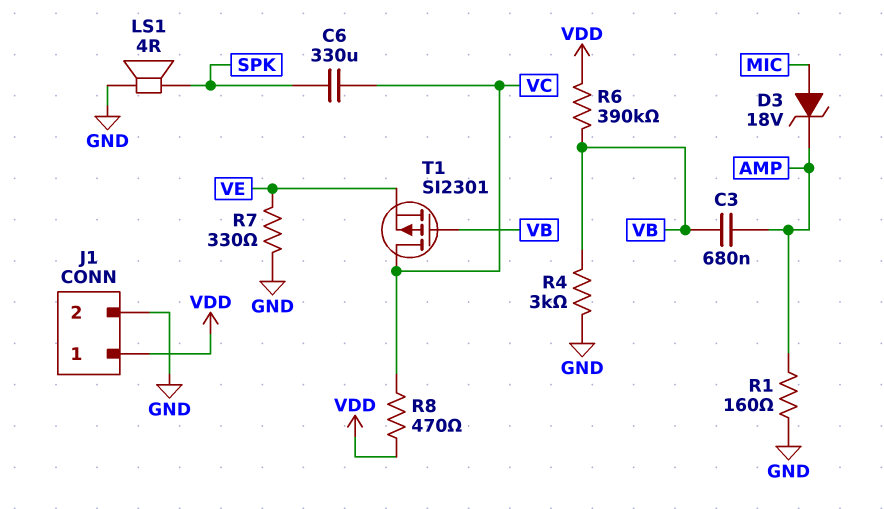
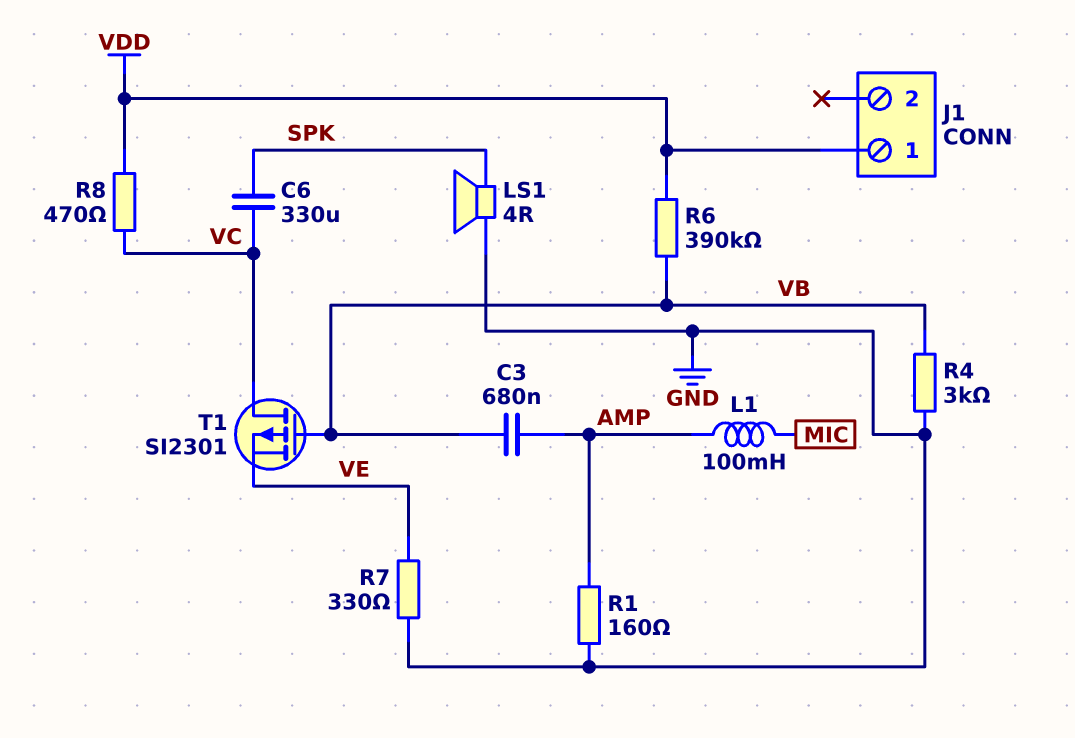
D3: zener 18V (A MIC, K AMP) -> none
J1 pin 2: GND -> none
L1: none -> 100mH (AMP, MIC)

